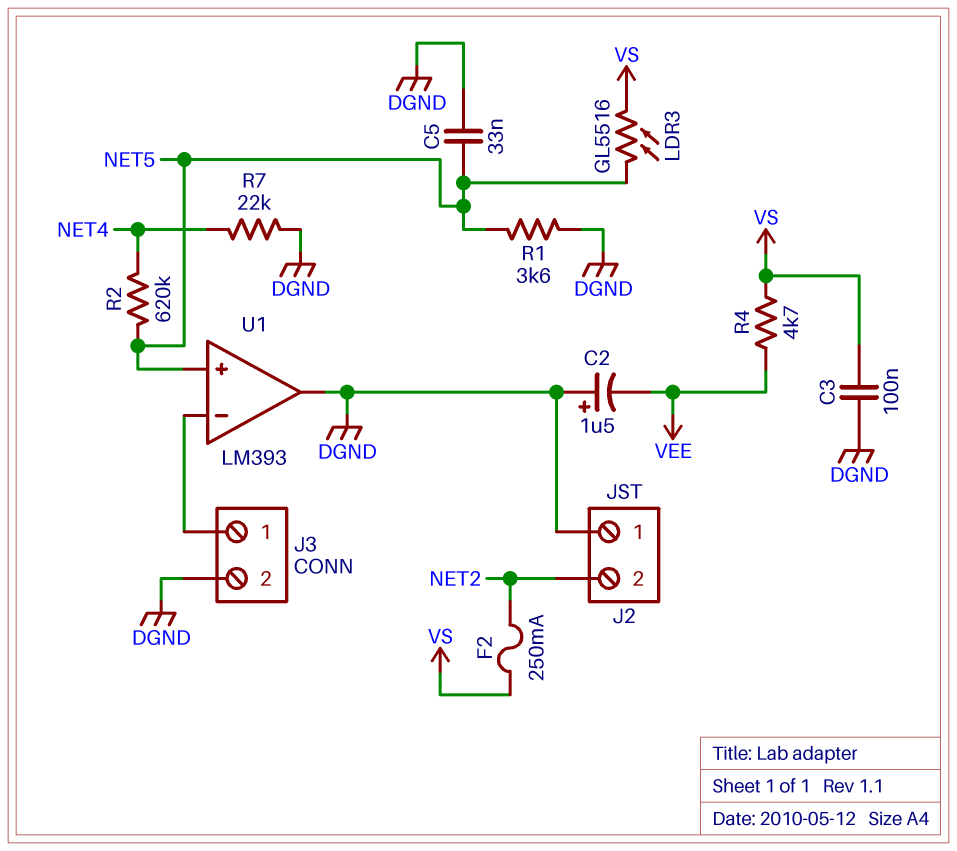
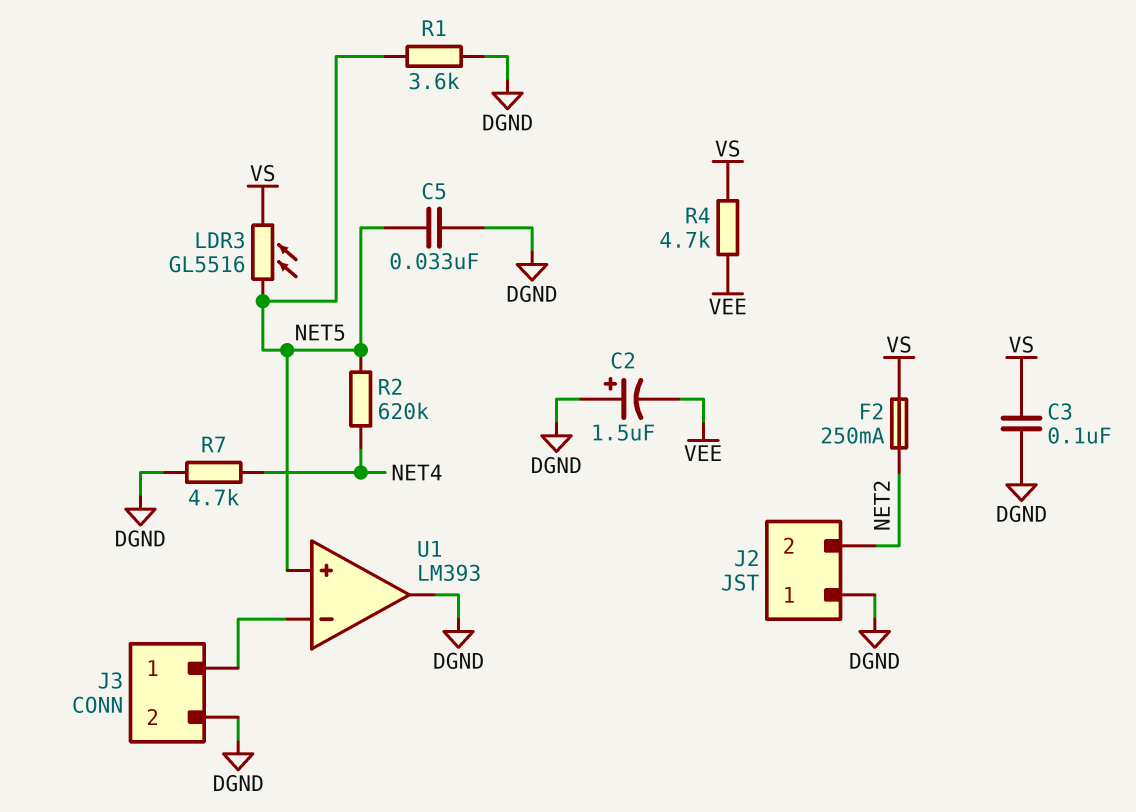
R7: 22k (DGND, NET4) -> 4.7k (DGND, NET4)

